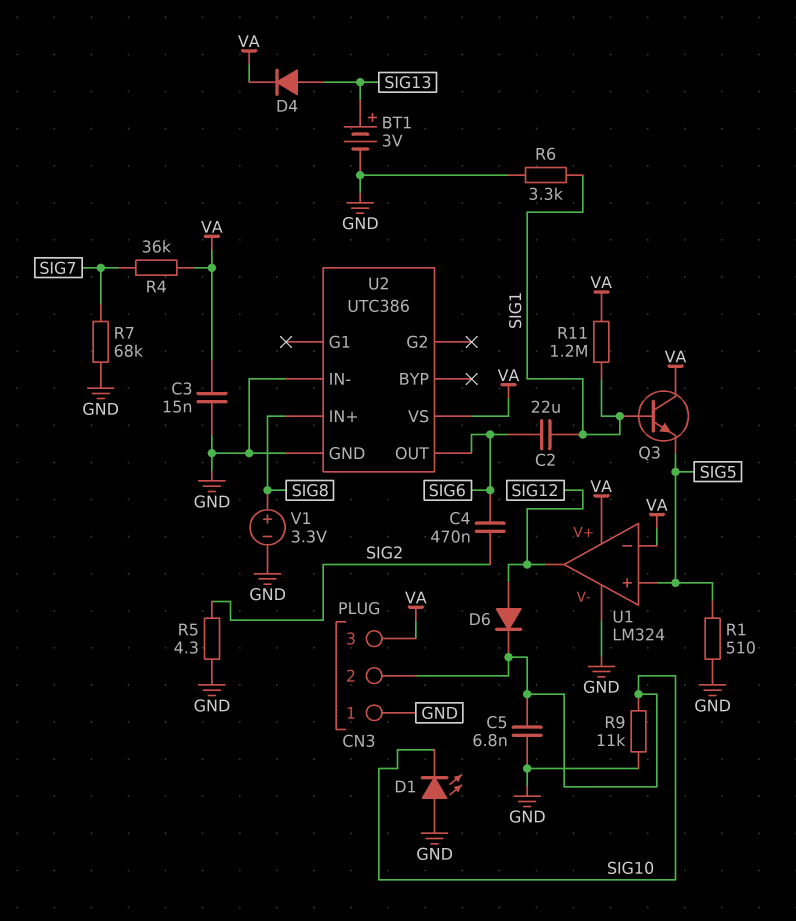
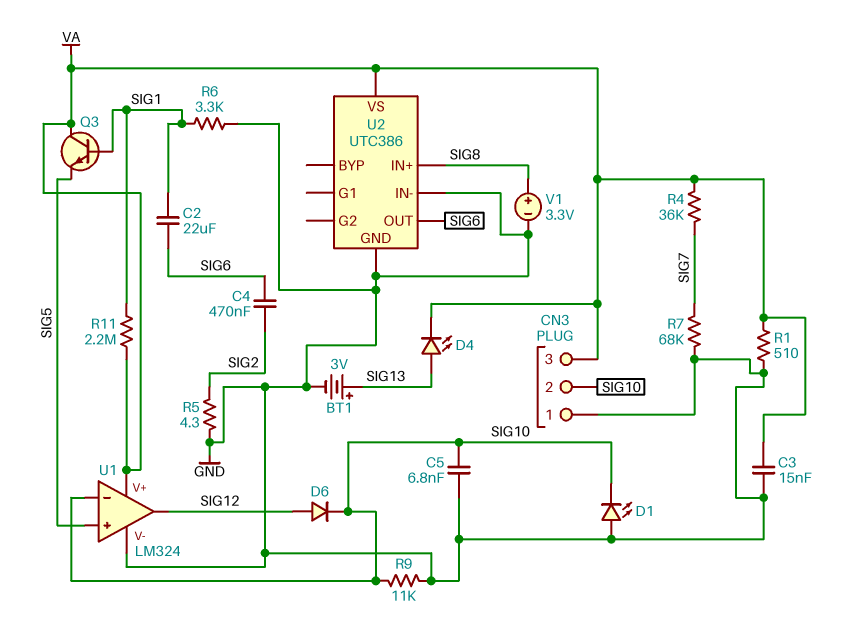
D4: diode (A SIG13, K VA) -> LED (A SIG13, K VA)
R1: 510 (GND, SIG5) -> 510 (GND, VA)
R11: 1.2M (SIG1, VA) -> 2.2M (SIG1, VA)
U1 pin in-: VA -> SIG10

